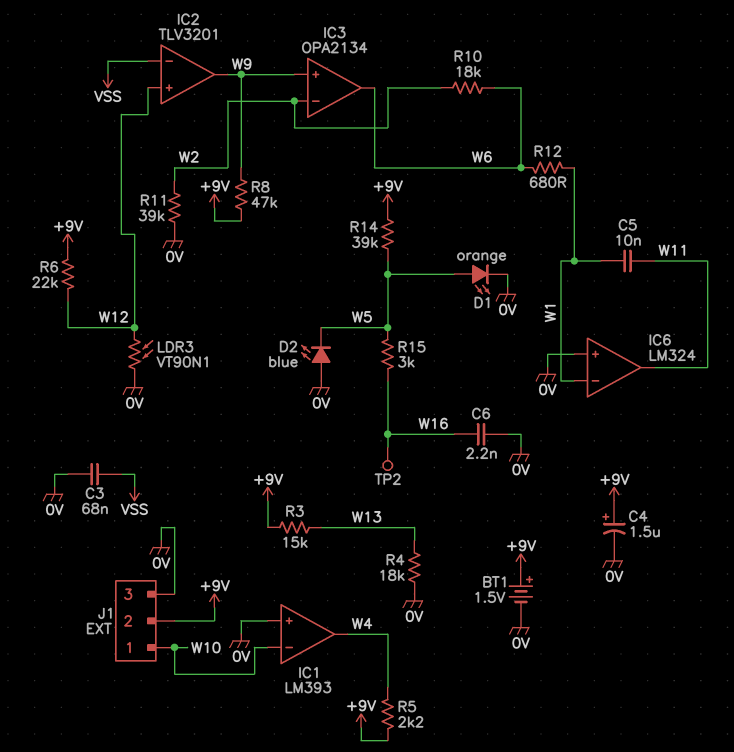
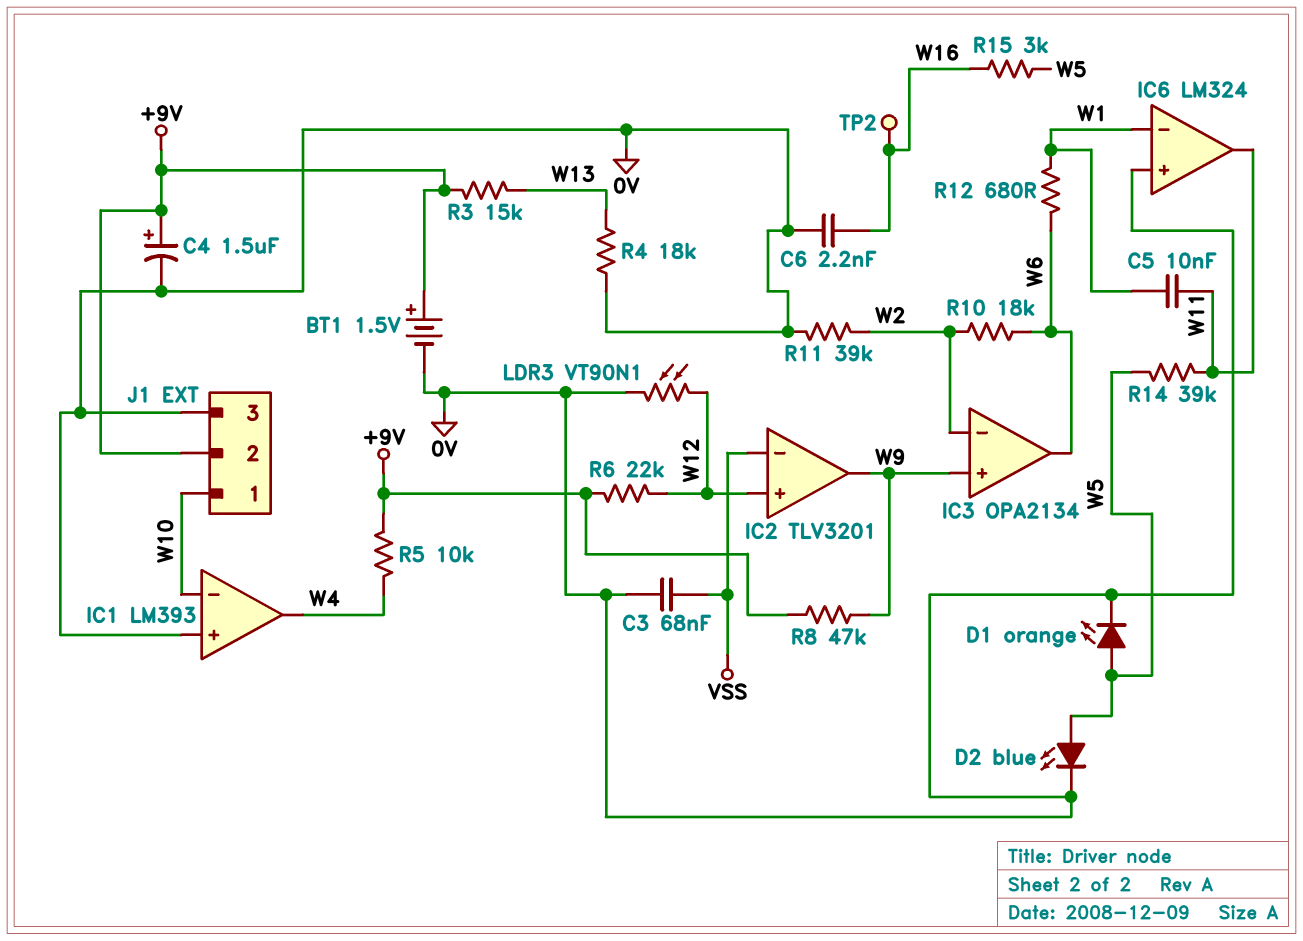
D2: LED blue (A 0V, K W5) -> LED blue (A W5, K 0V)
R5: 2.2k (+9V, W4) -> 10k (+9V, W4)
R14: 39k (+9V, W5) -> 39k (W5, W11)

